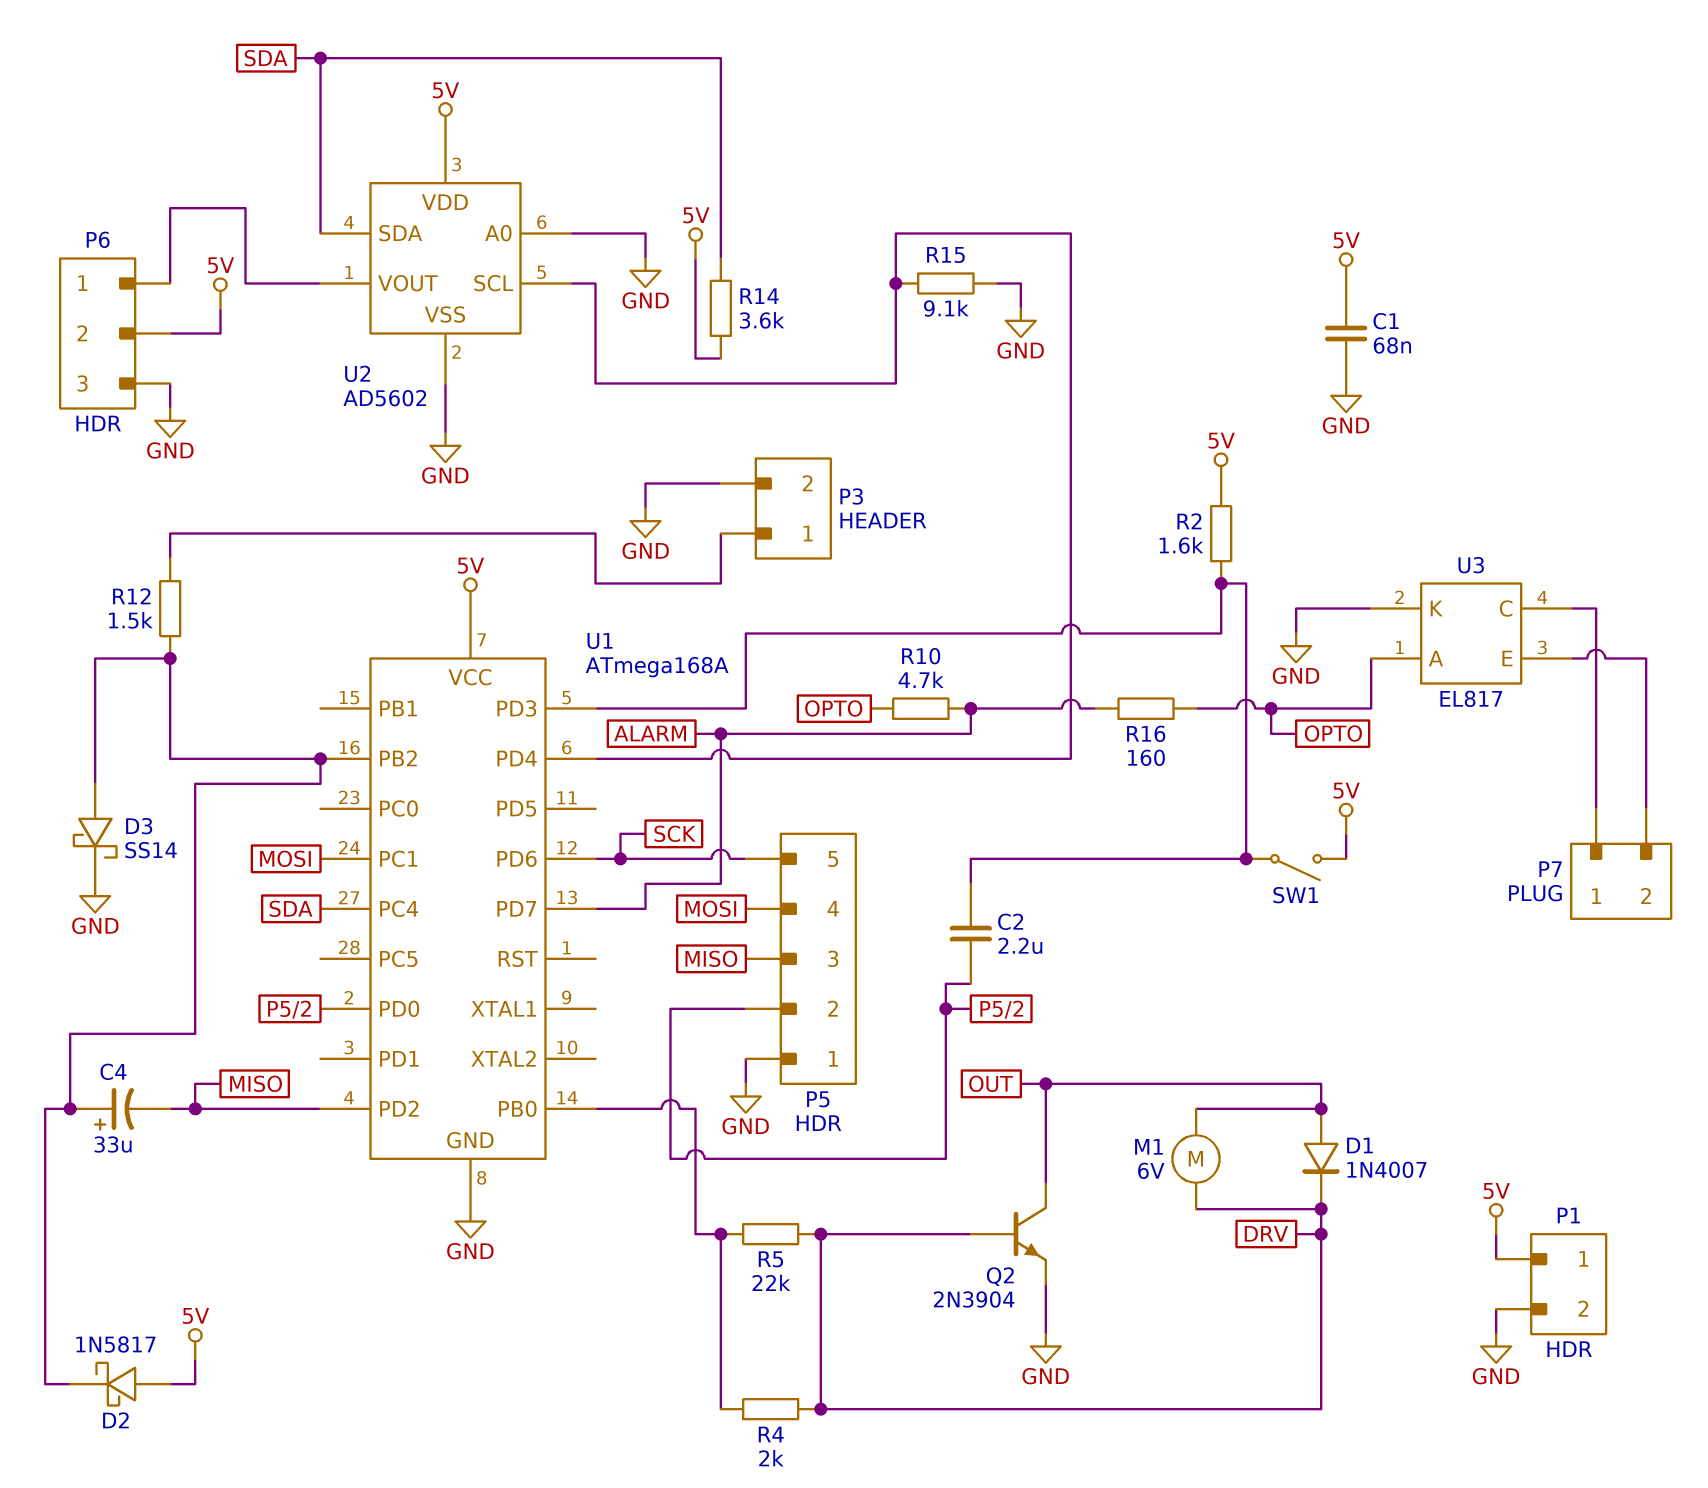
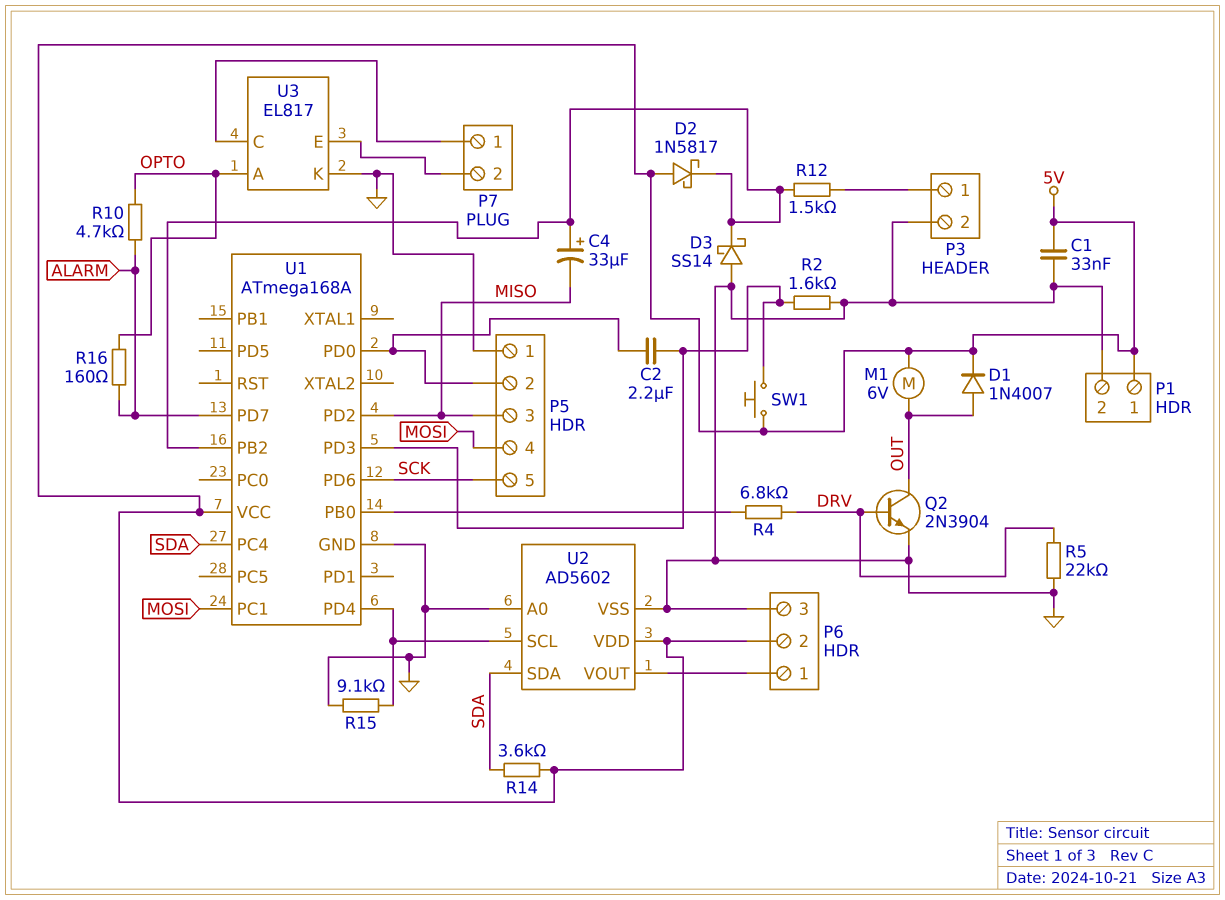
C1: 68nF (5V, GND) -> 33nF (5V, GND)
D1: diode 1N4007 (A OUT, K DRV) -> diode 1N4007 (A OUT, K 5V)
D3: schottky SS14 (A U1/PB2, K GND) -> schottky SS14 (A GND, K U1/PB2)
M1: motor 6V (DRV, OUT) -> motor 6V (5V, OUT)
R2: 1.6k (5V, U1/PD3) -> 1.6k (GND, U1/PD3)
R4: 2k (DRV, U1/PB0) -> 6.8k (DRV, U1/PB0)
R5: 22k (DRV, U1/PB0) -> 22k (DRV, GND)
SW1: switch (5V, U1/PD3) -> button (5V, U1/PD3)

